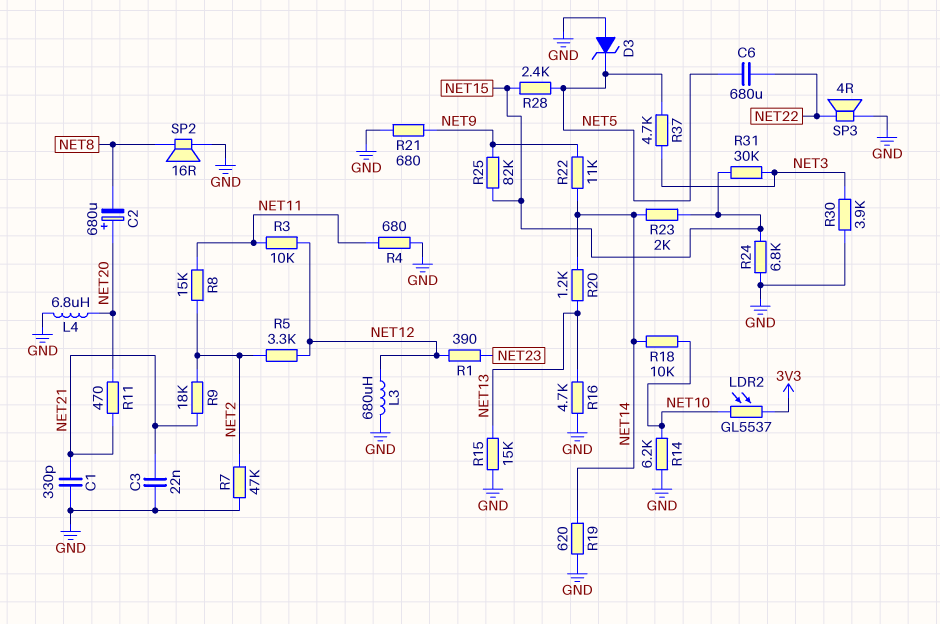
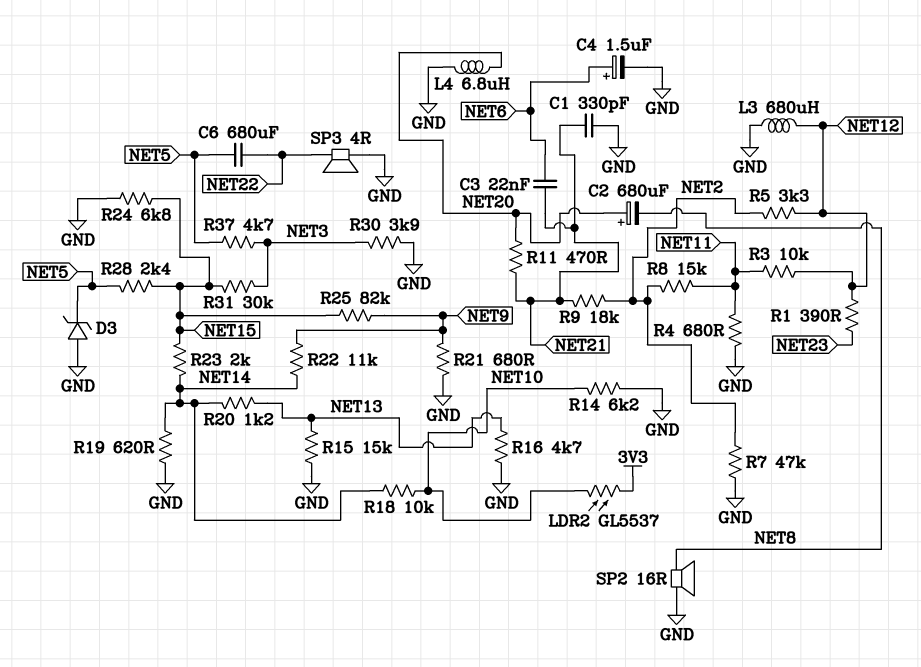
C3: 22nF (GND, NET21) -> 22nF (NET6, NET21)
C4: none -> 1.5uF (plus NET6, minus GND)

